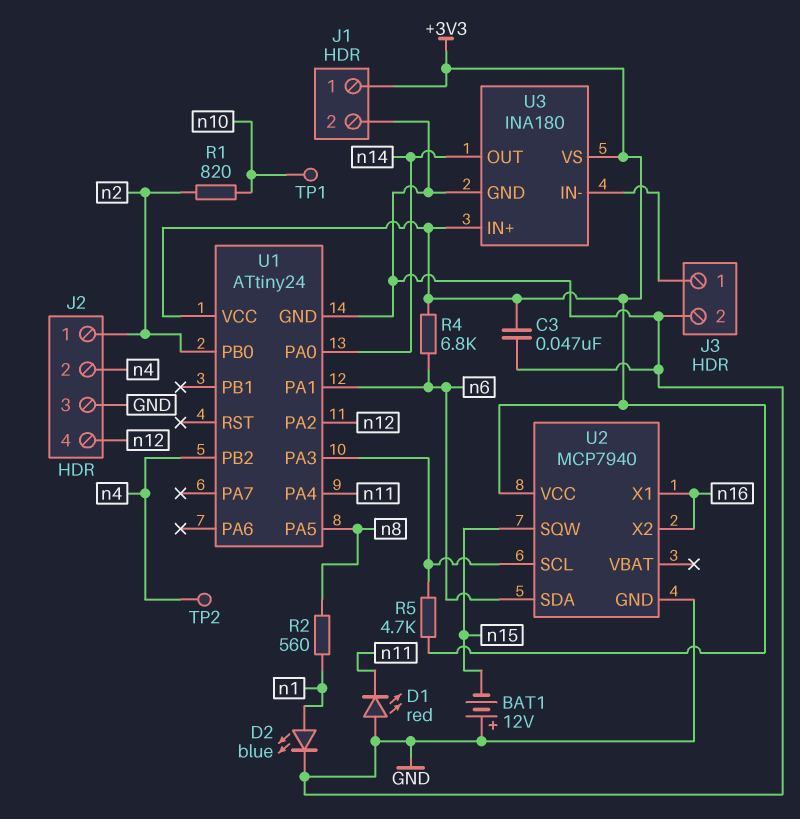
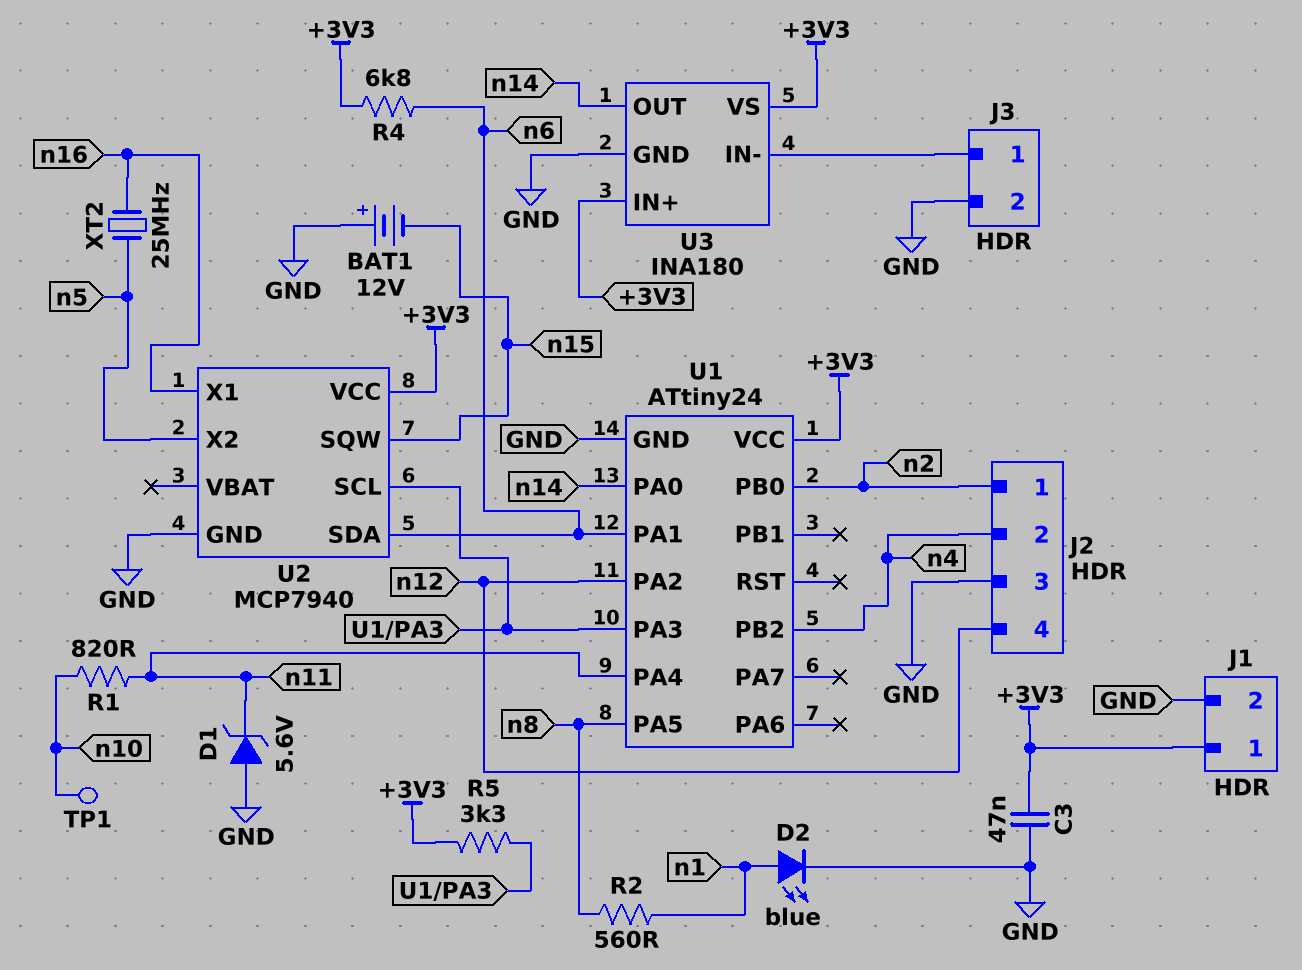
D1: LED red (A GND, K n11) -> zener 5.6V (A GND, K n11)
R1: 820 (n2, n10) -> 820 (n10, n11)
R5: 4.7k (+3V3, U1/PA3) -> 3.3k (+3V3, U1/PA3)
TP2: test point (n4) -> none
U2 pin X2: n16 -> n5
XT2: none -> 25MHz (n5, n16)

